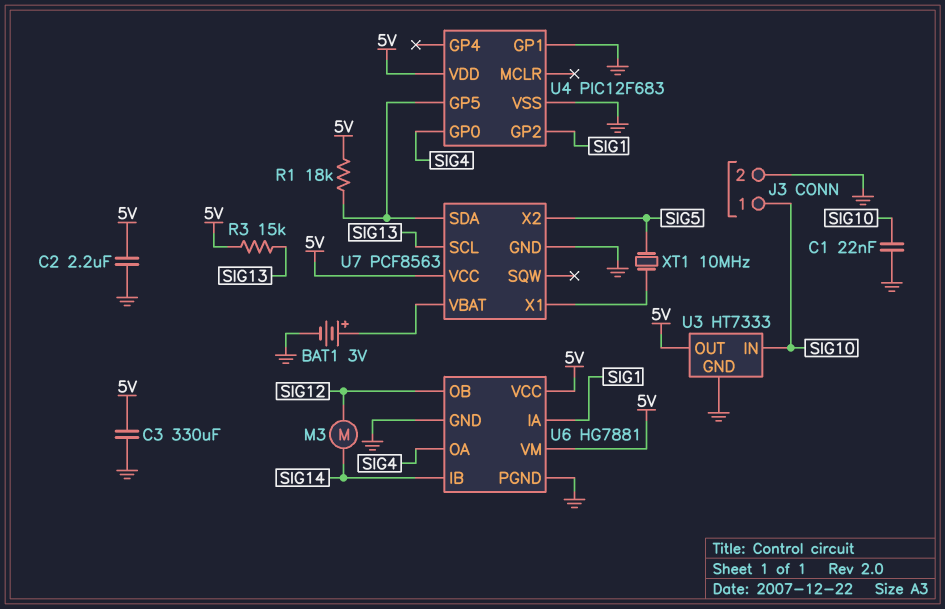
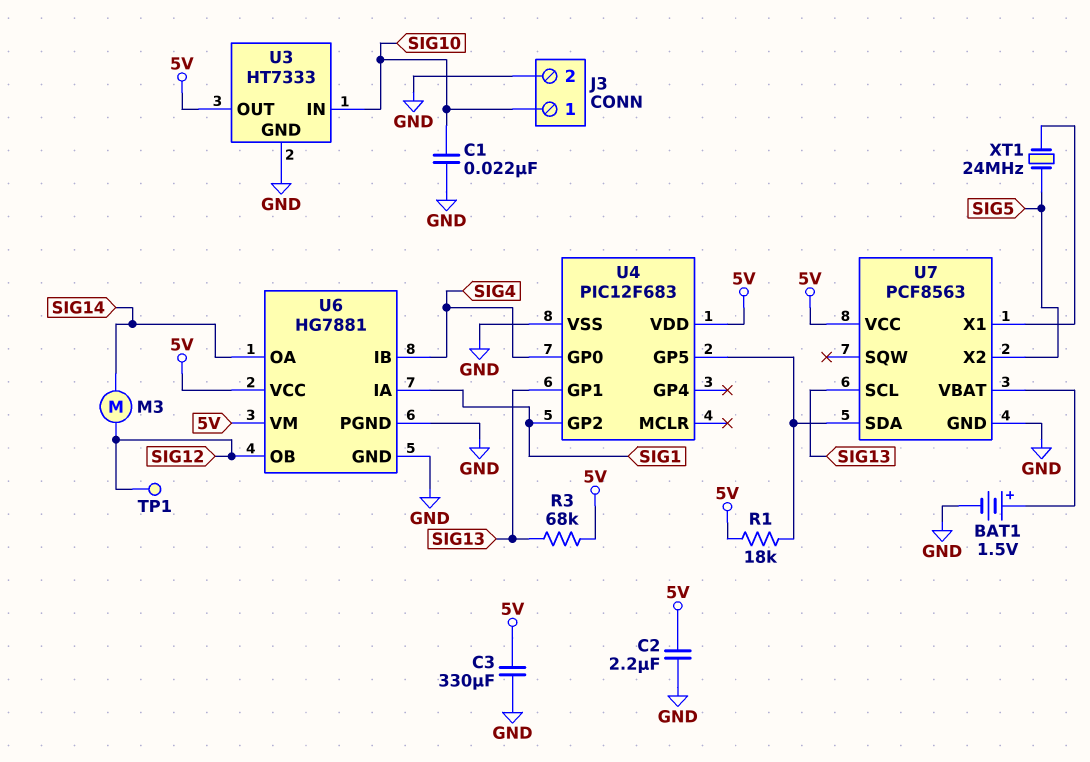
BAT1: 3V (plus U7/VBAT, minus GND) -> 1.5V (plus U7/VBAT, minus GND)
R3: 15k (5V, SIG13) -> 68k (5V, SIG13)
TP1: none -> test point (SIG12)
U4 pin GP1: GND -> SIG13
U6 pin IB: SIG14 -> SIG4
U6 pin OA: SIG4 -> SIG14
XT1: 10MHz (SIG5, U7/X1) -> 24MHz (SIG5, U7/X1)

